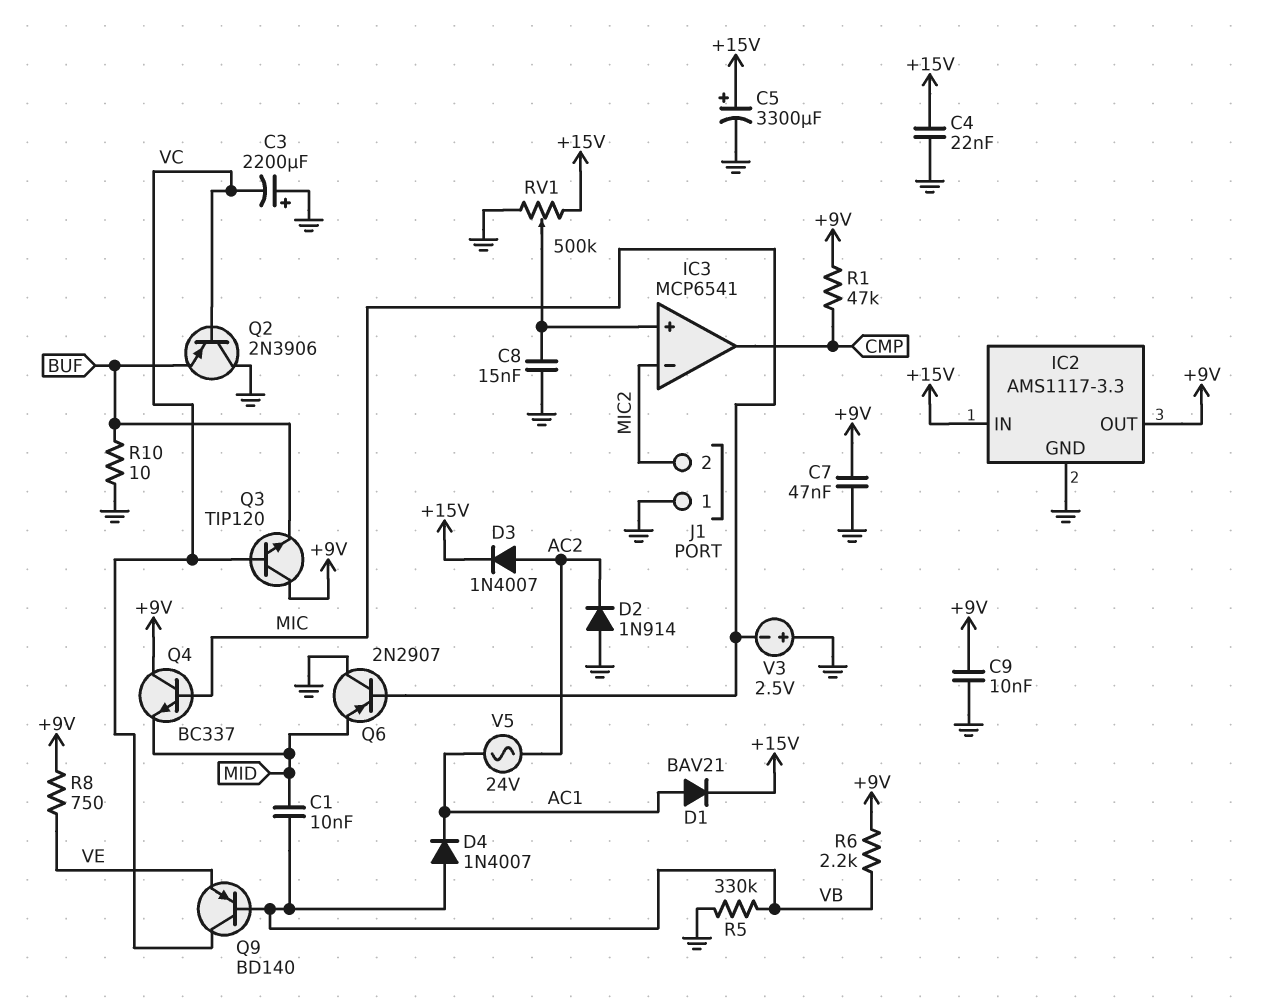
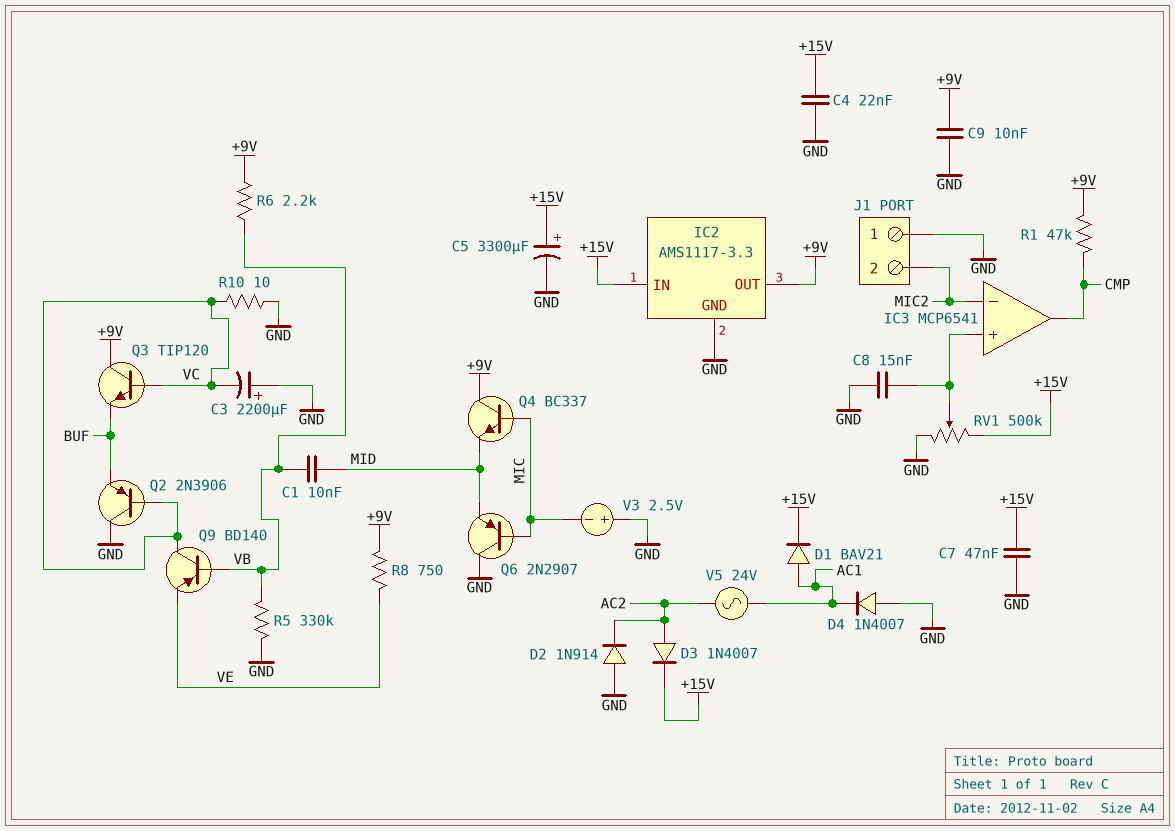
C7: 47nF (+9V, GND) -> 47nF (+15V, GND)
D4: diode 1N4007 (A VB, K AC1) -> diode 1N4007 (A GND, K AC1)
R10: 10 (BUF, GND) -> 10 (GND, VC)

